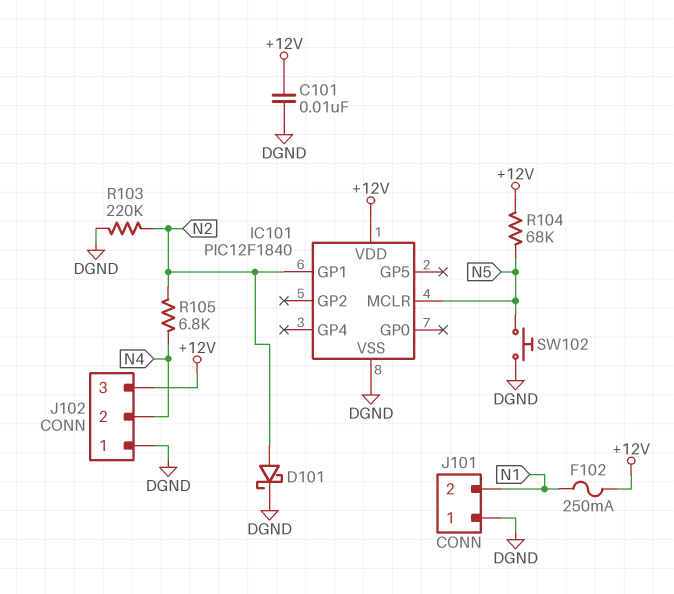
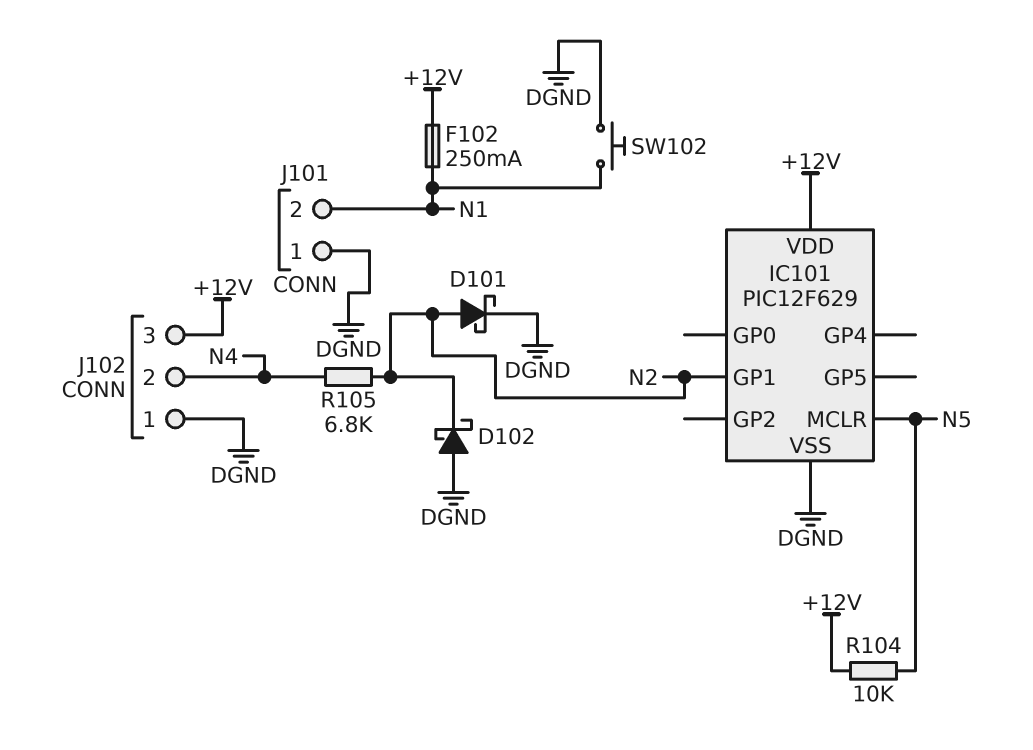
C101: 10nF (+12V, DGND) -> none
D102: none -> schottky (A DGND, K N2)
IC101: PIC12F1840 -> PIC12F629
R103: 220k (DGND, N2) -> none
R104: 68k (+12V, N5) -> 10k (+12V, N5)
SW102: button (DGND, N5) -> button (DGND, N1)

